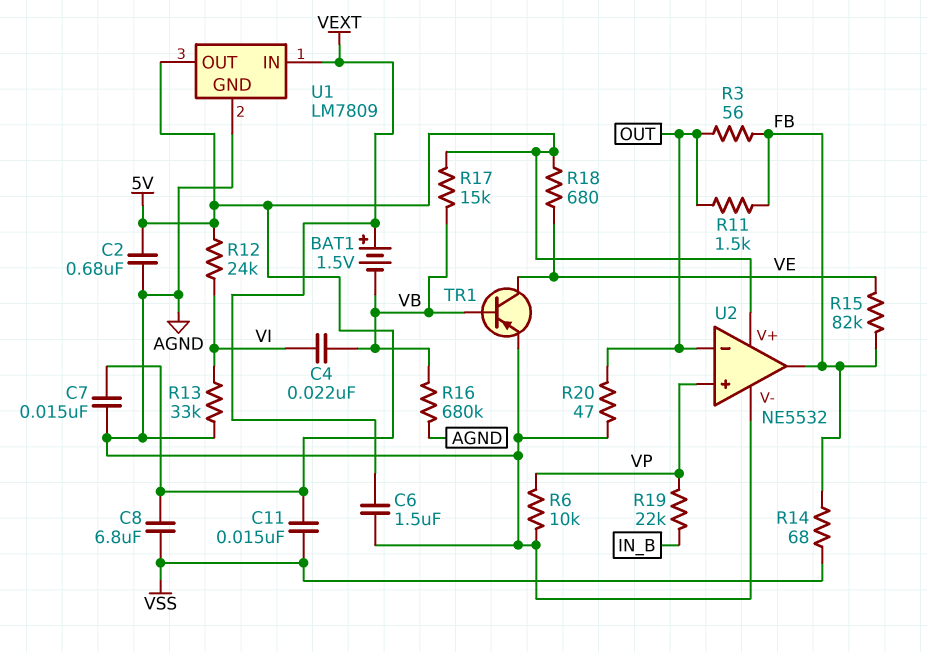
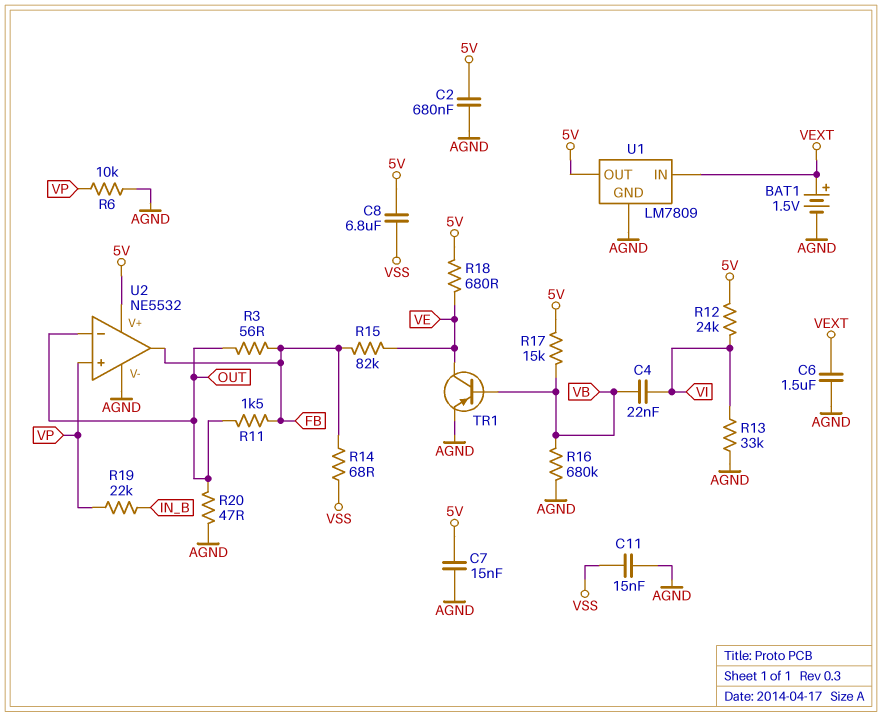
BAT1: 1.5V (plus VEXT, minus VB) -> 1.5V (plus VEXT, minus AGND)
C11: 15nF (5V, VSS) -> 15nF (AGND, VSS)

